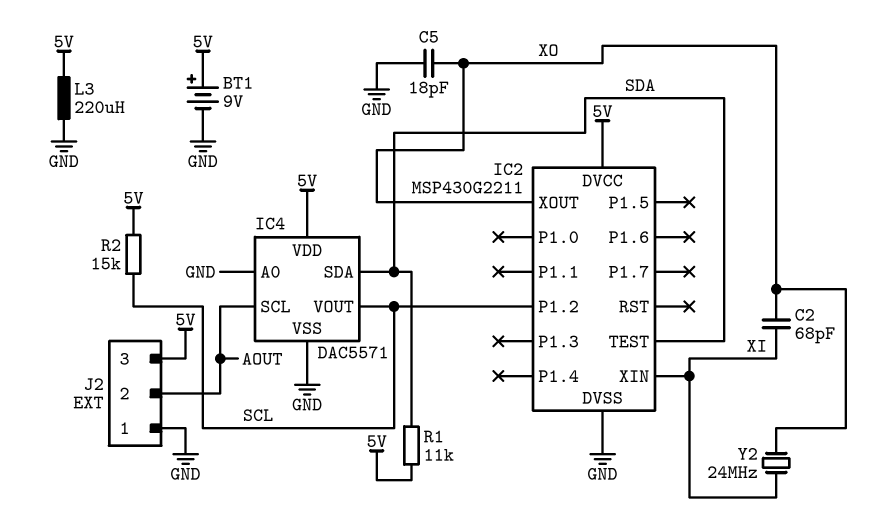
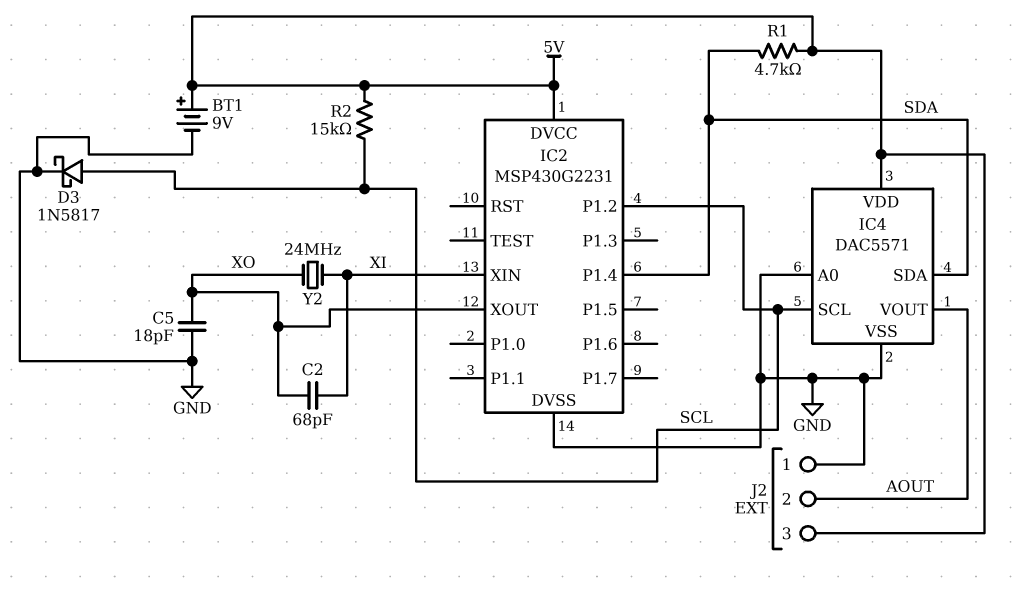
D3: none -> schottky 1N5817 (A SCL, K GND)
IC2: MSP430G2211 -> MSP430G2231
IC2 pin P1.4: none -> SDA
IC2 pin TEST: SDA -> none
IC4 pin SCL: AOUT -> SCL
IC4 pin VOUT: SCL -> AOUT
L3: 220uH (5V, GND) -> none
R1: 11k (5V, SDA) -> 4.7k (5V, SDA)

